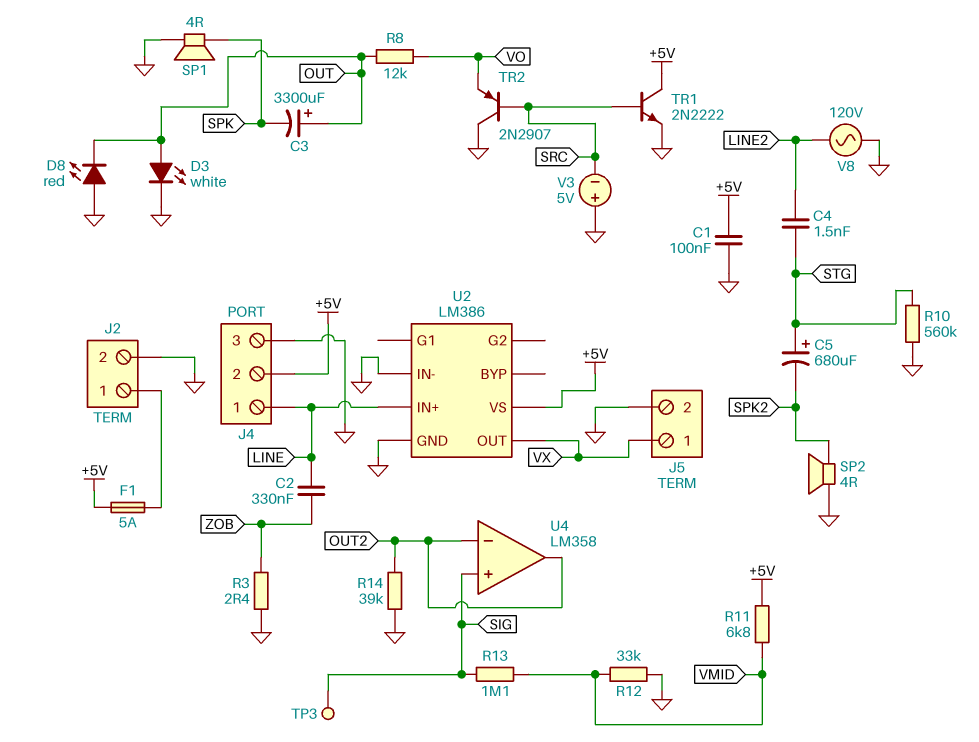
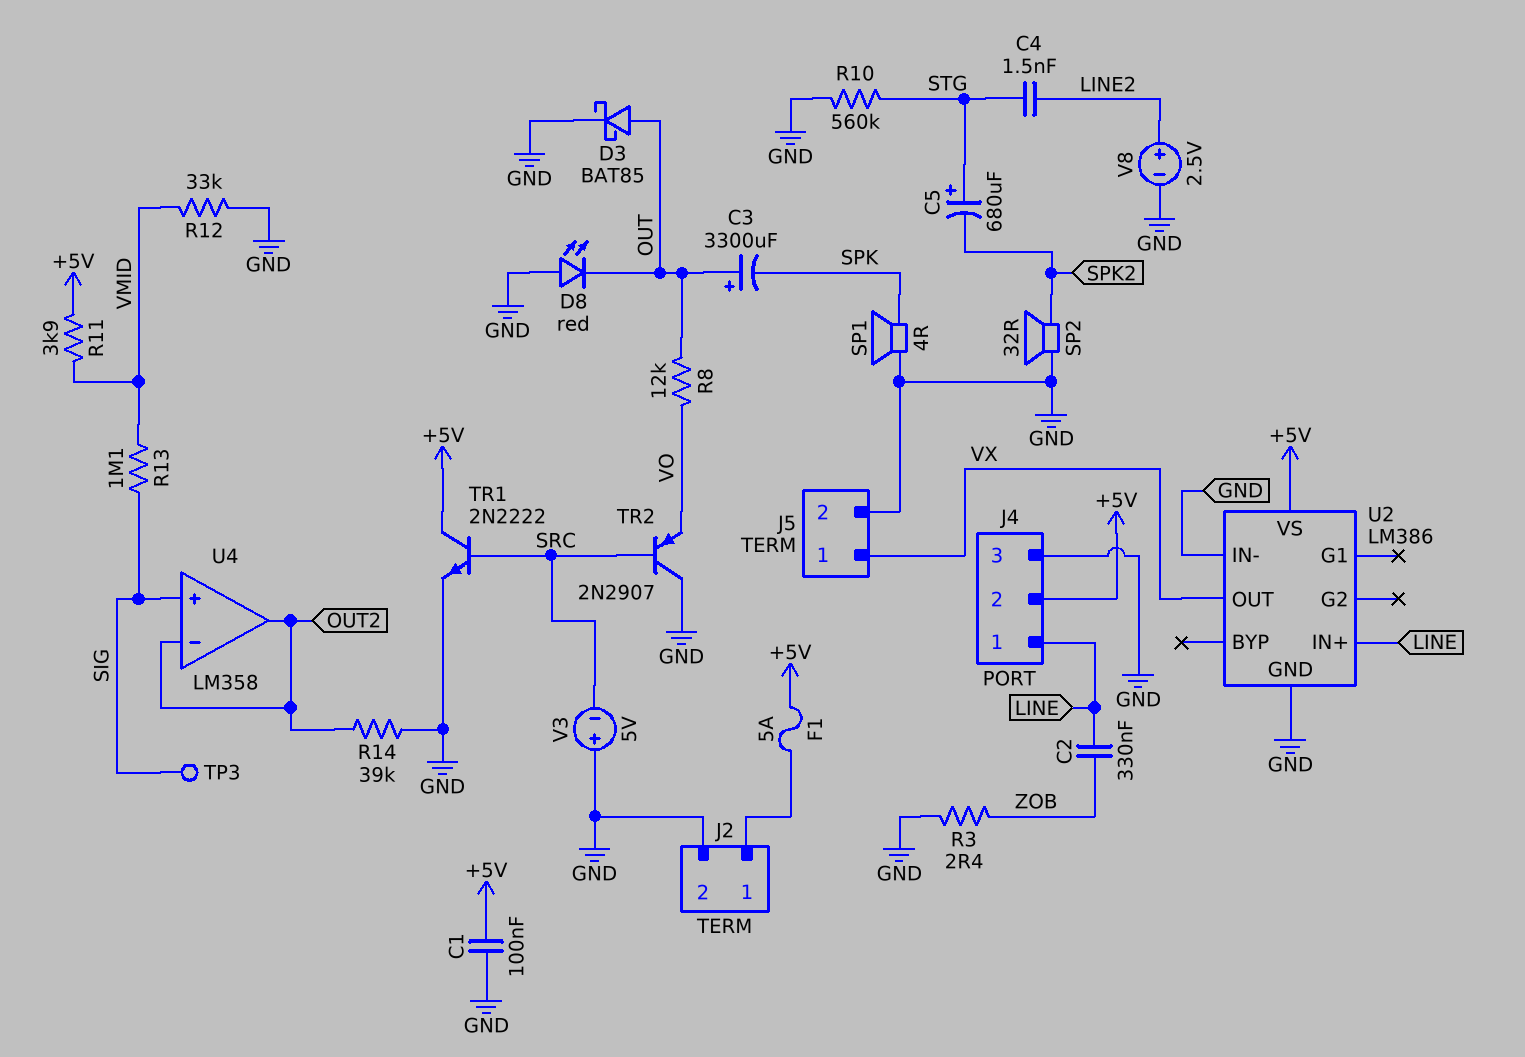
D3: LED white (A OUT, K GND) -> schottky BAT85 (A OUT, K GND)
R11: 6.8k (+5V, VMID) -> 3.9k (+5V, VMID)
SP2: speaker 4R (GND, SPK2) -> speaker 32R (GND, SPK2)
V8: AC 120V (GND, LINE2) -> 2.5V (plus LINE2, minus GND)

